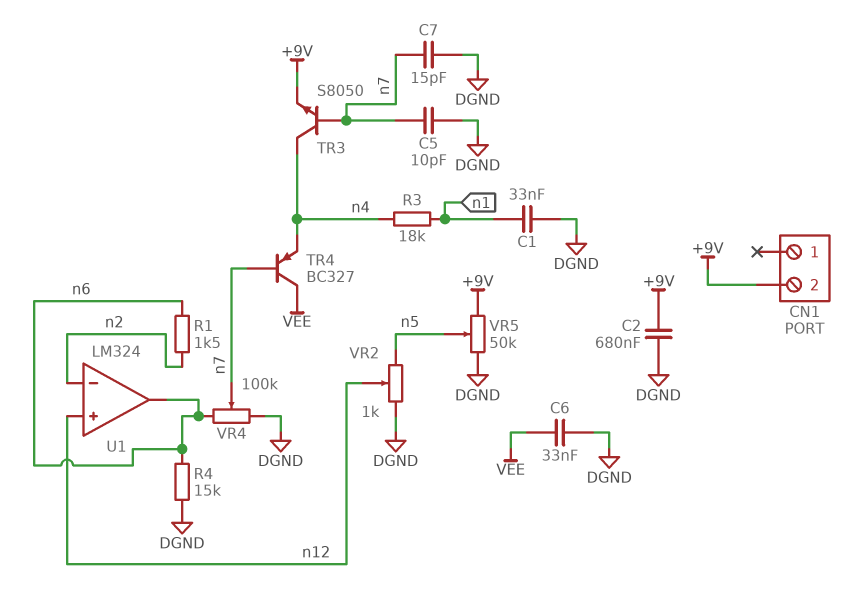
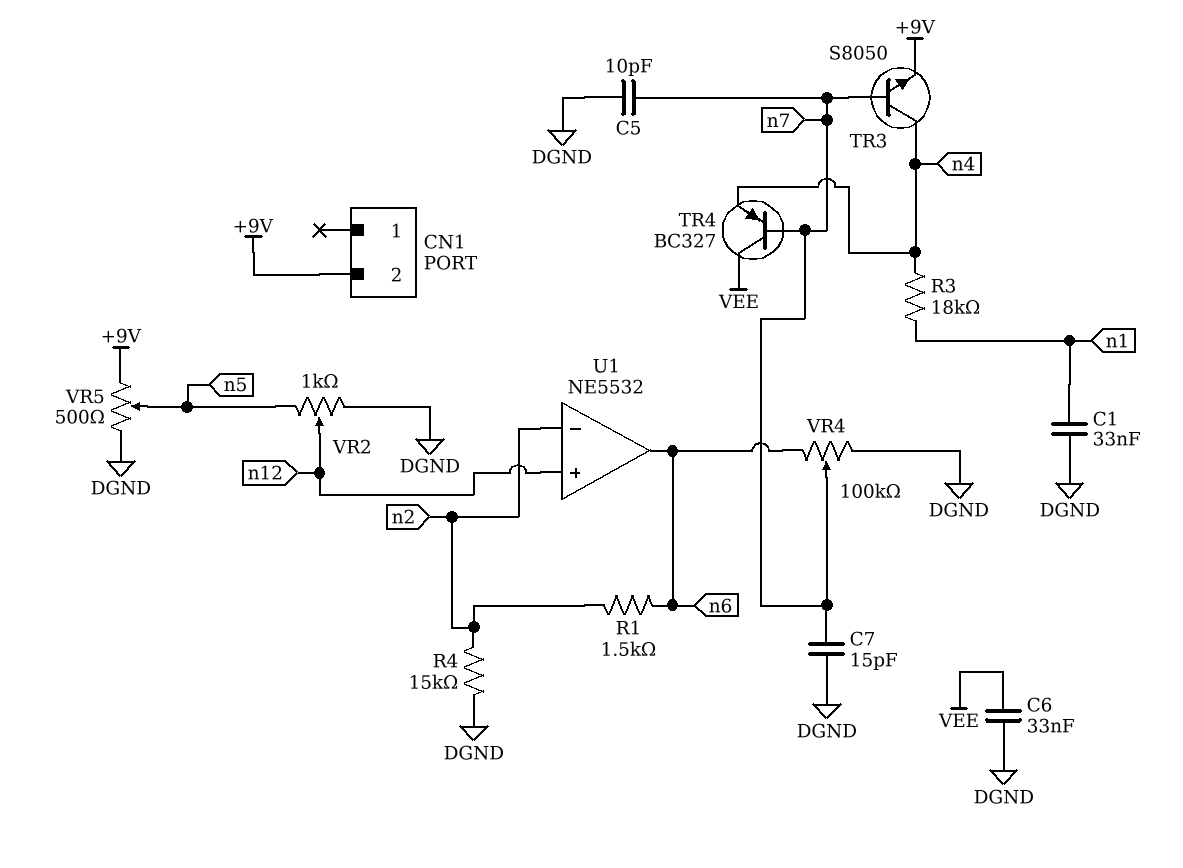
C2: 680nF (+9V, DGND) -> none
R4: 15k (DGND, n6) -> 15k (DGND, n2)
U1: LM324 -> NE5532
VR5: 50k (+9V, DGND, wiper n5) -> 500 (+9V, DGND, wiper n5)

